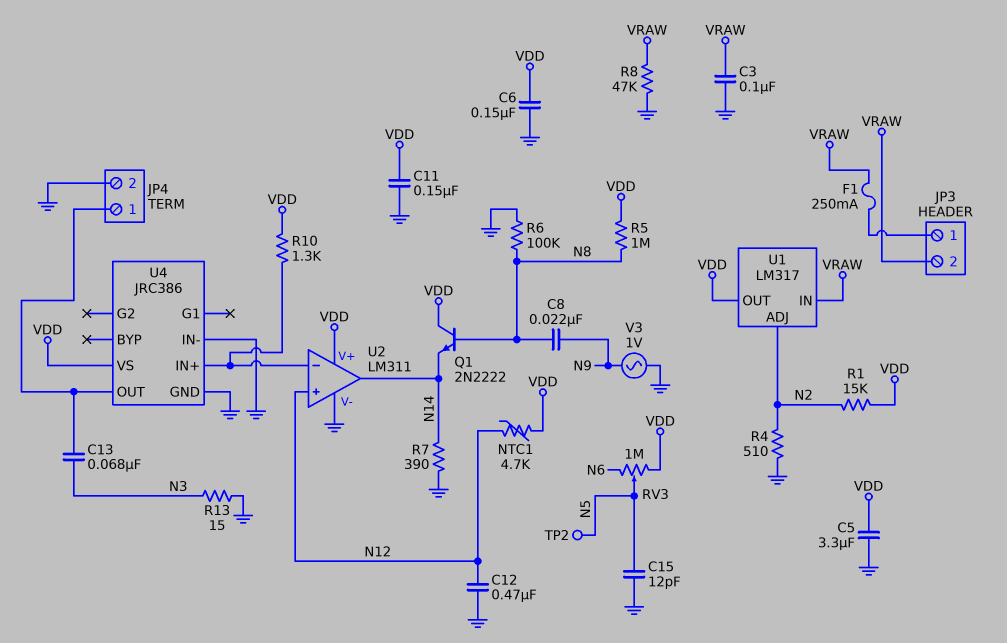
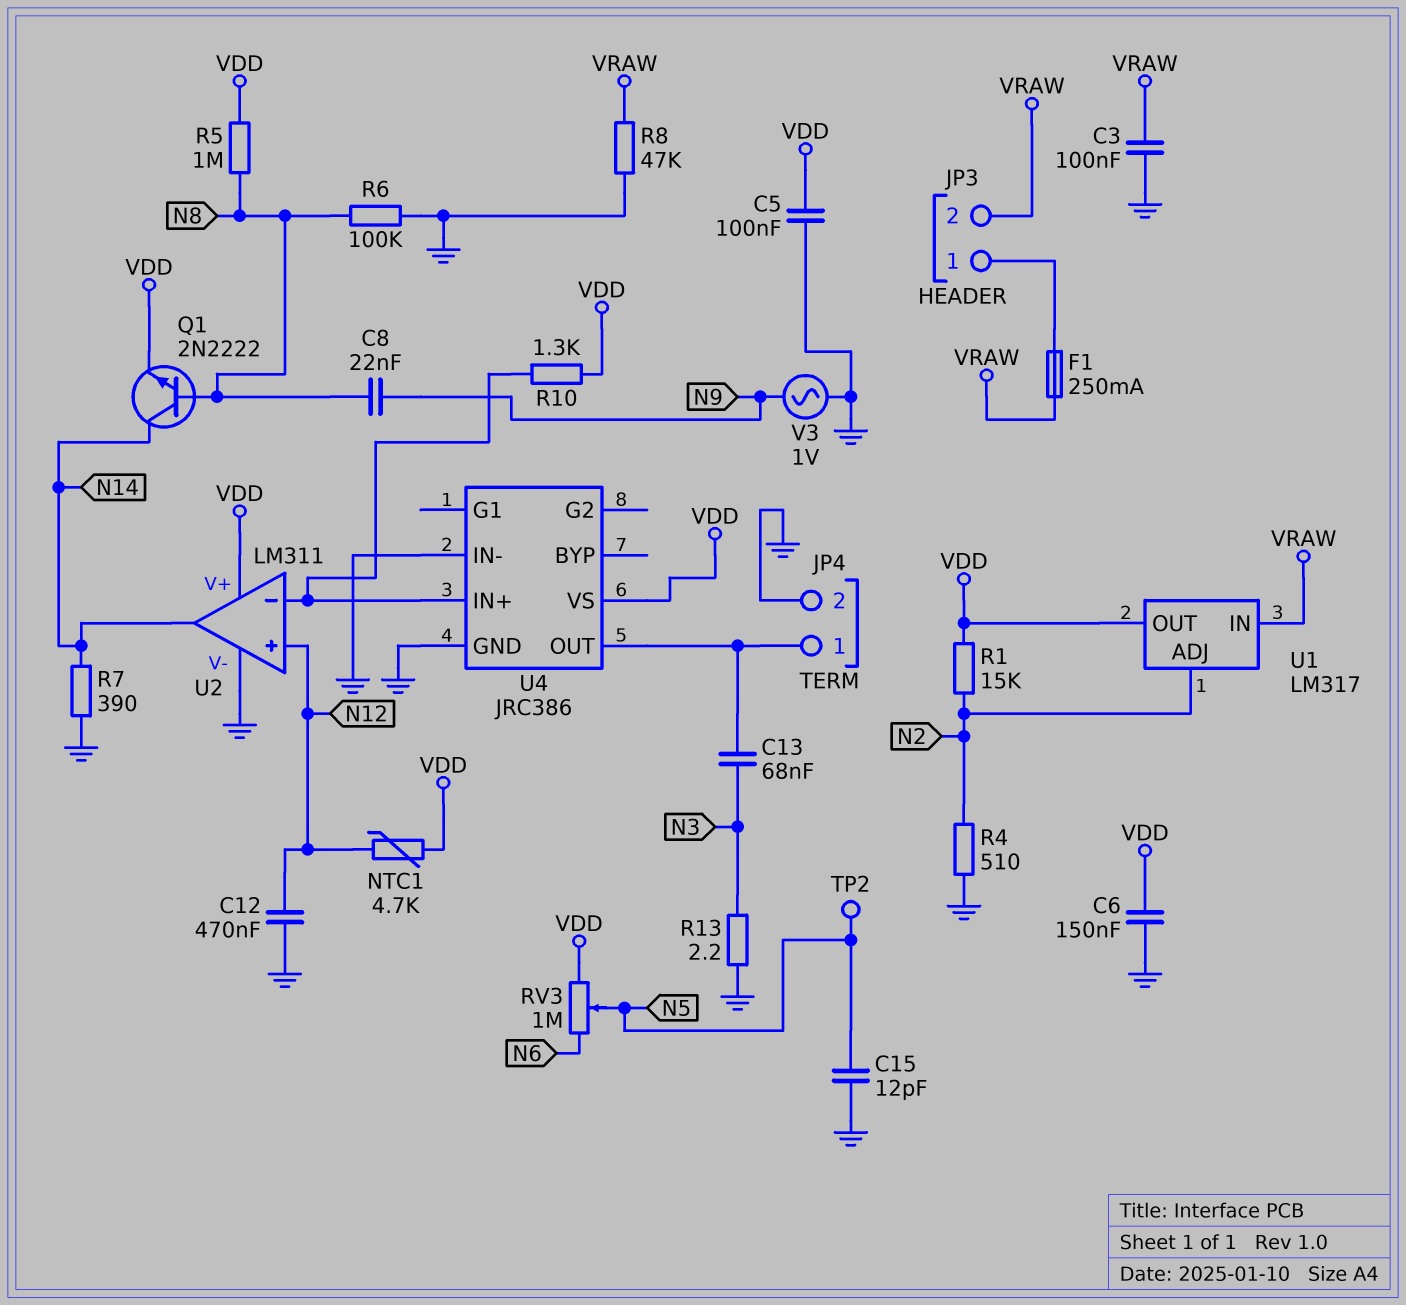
C5: 3.3uF (GND, VDD) -> 100nF (GND, VDD)
C11: 150nF (GND, VDD) -> none
Q1: NPN 2N2222 (B N8, C VDD, E N14) -> NPN 2N2222 (B N8, C N14, E VDD)
R13: 15 (GND, N3) -> 2.2 (GND, N3)

